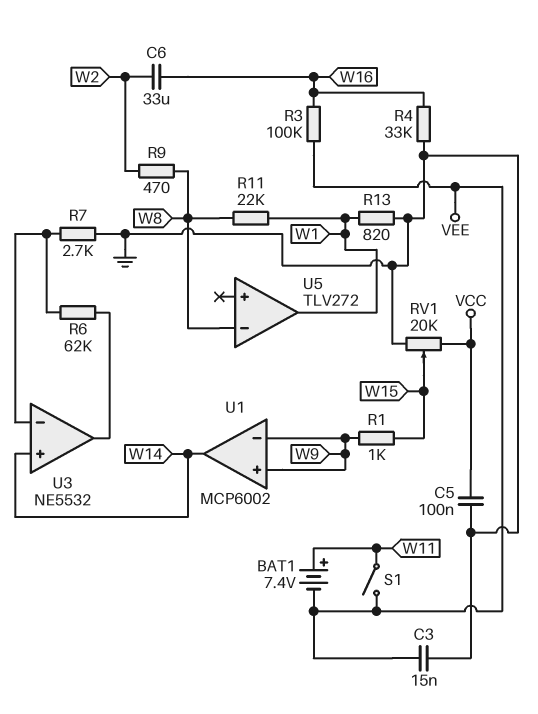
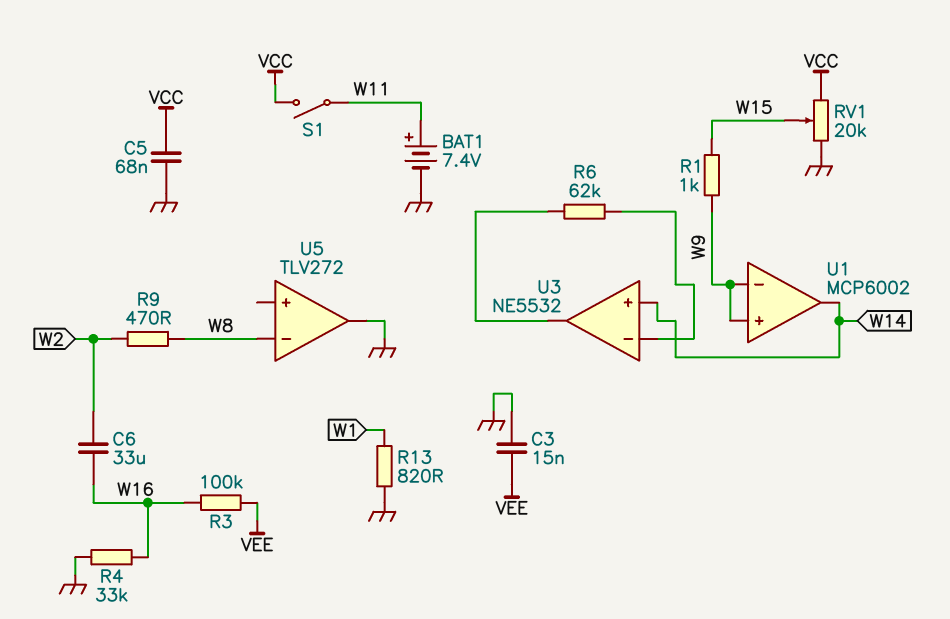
BAT1: 7.4V (plus W11, minus VEE) -> 7.4V (plus W11, minus GND)
C5: 100nF (GND, VCC) -> 68nF (GND, VCC)
R7: 2.7k (GND, U3/in-) -> none
R11: 22k (W1, W8) -> none
S1: switch (VEE, W11) -> switch (VCC, W11)
U5 pin out: W1 -> GND

